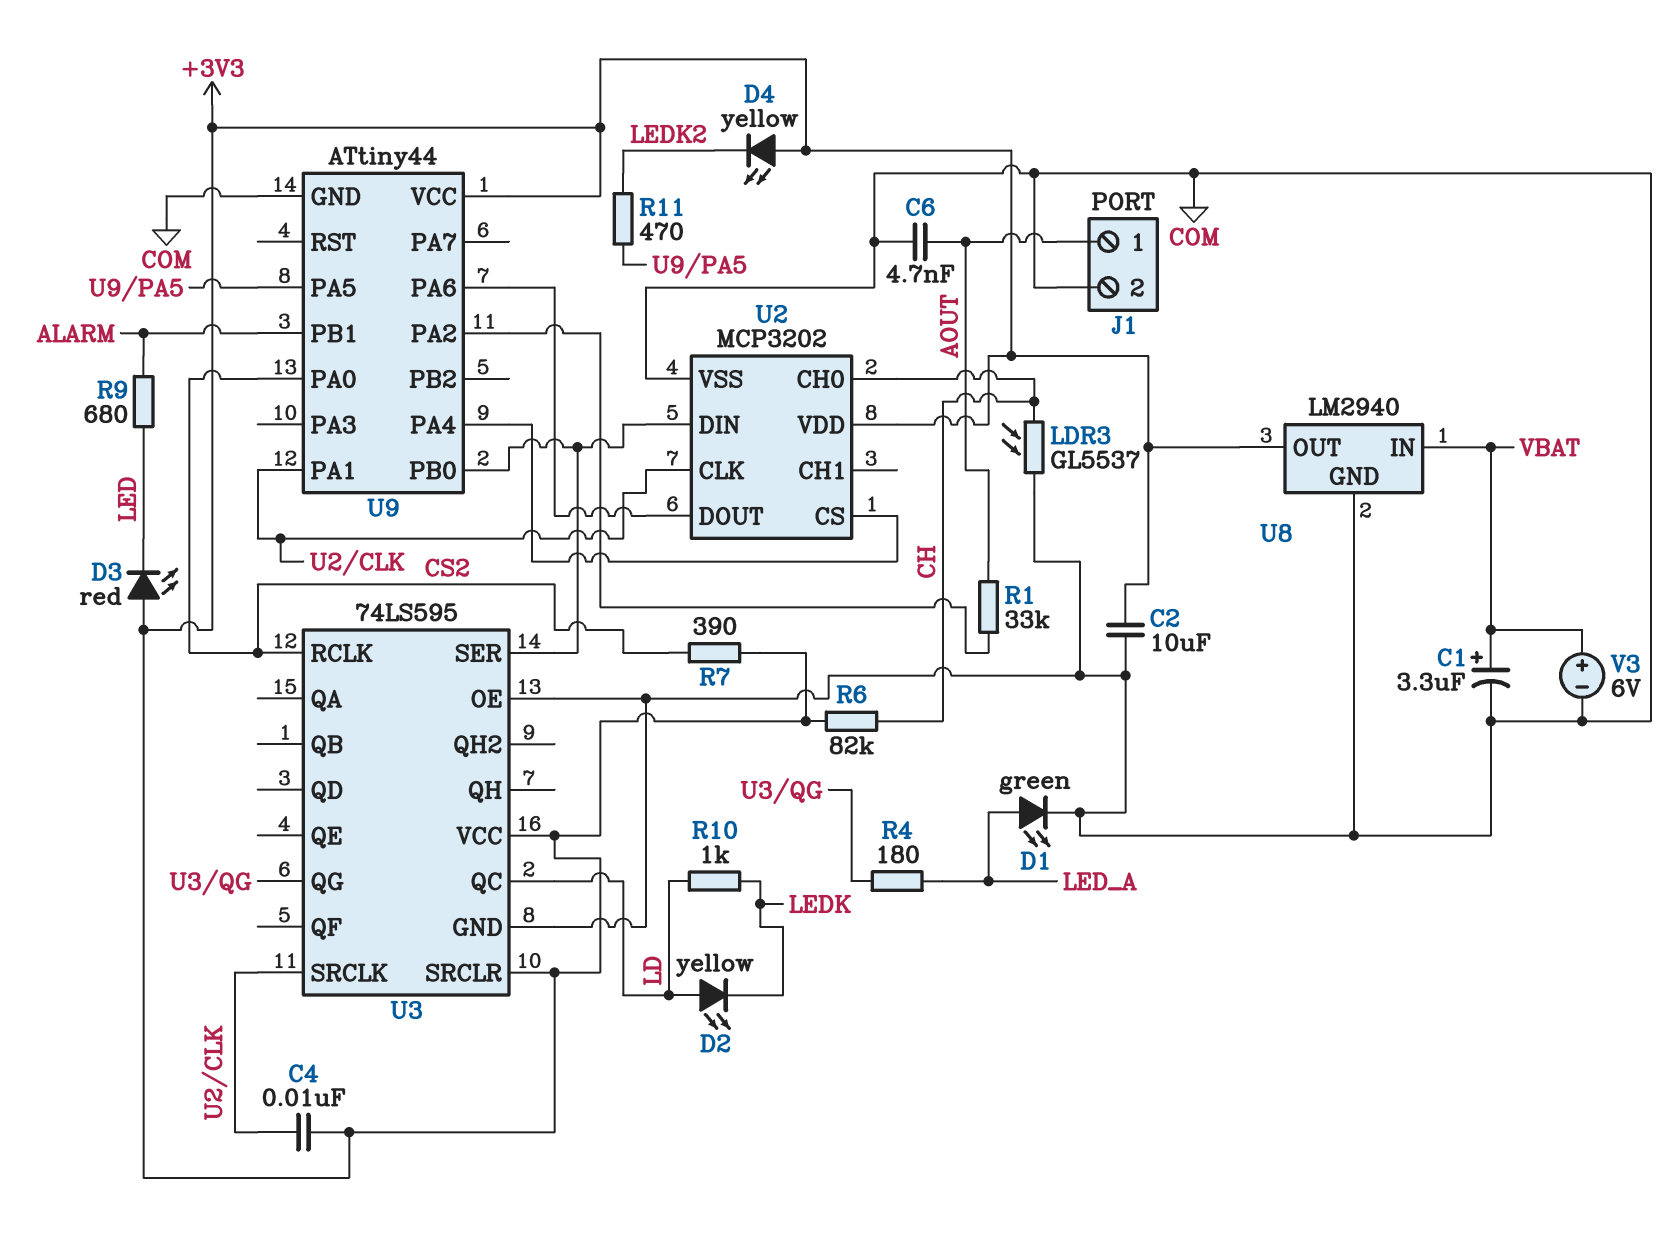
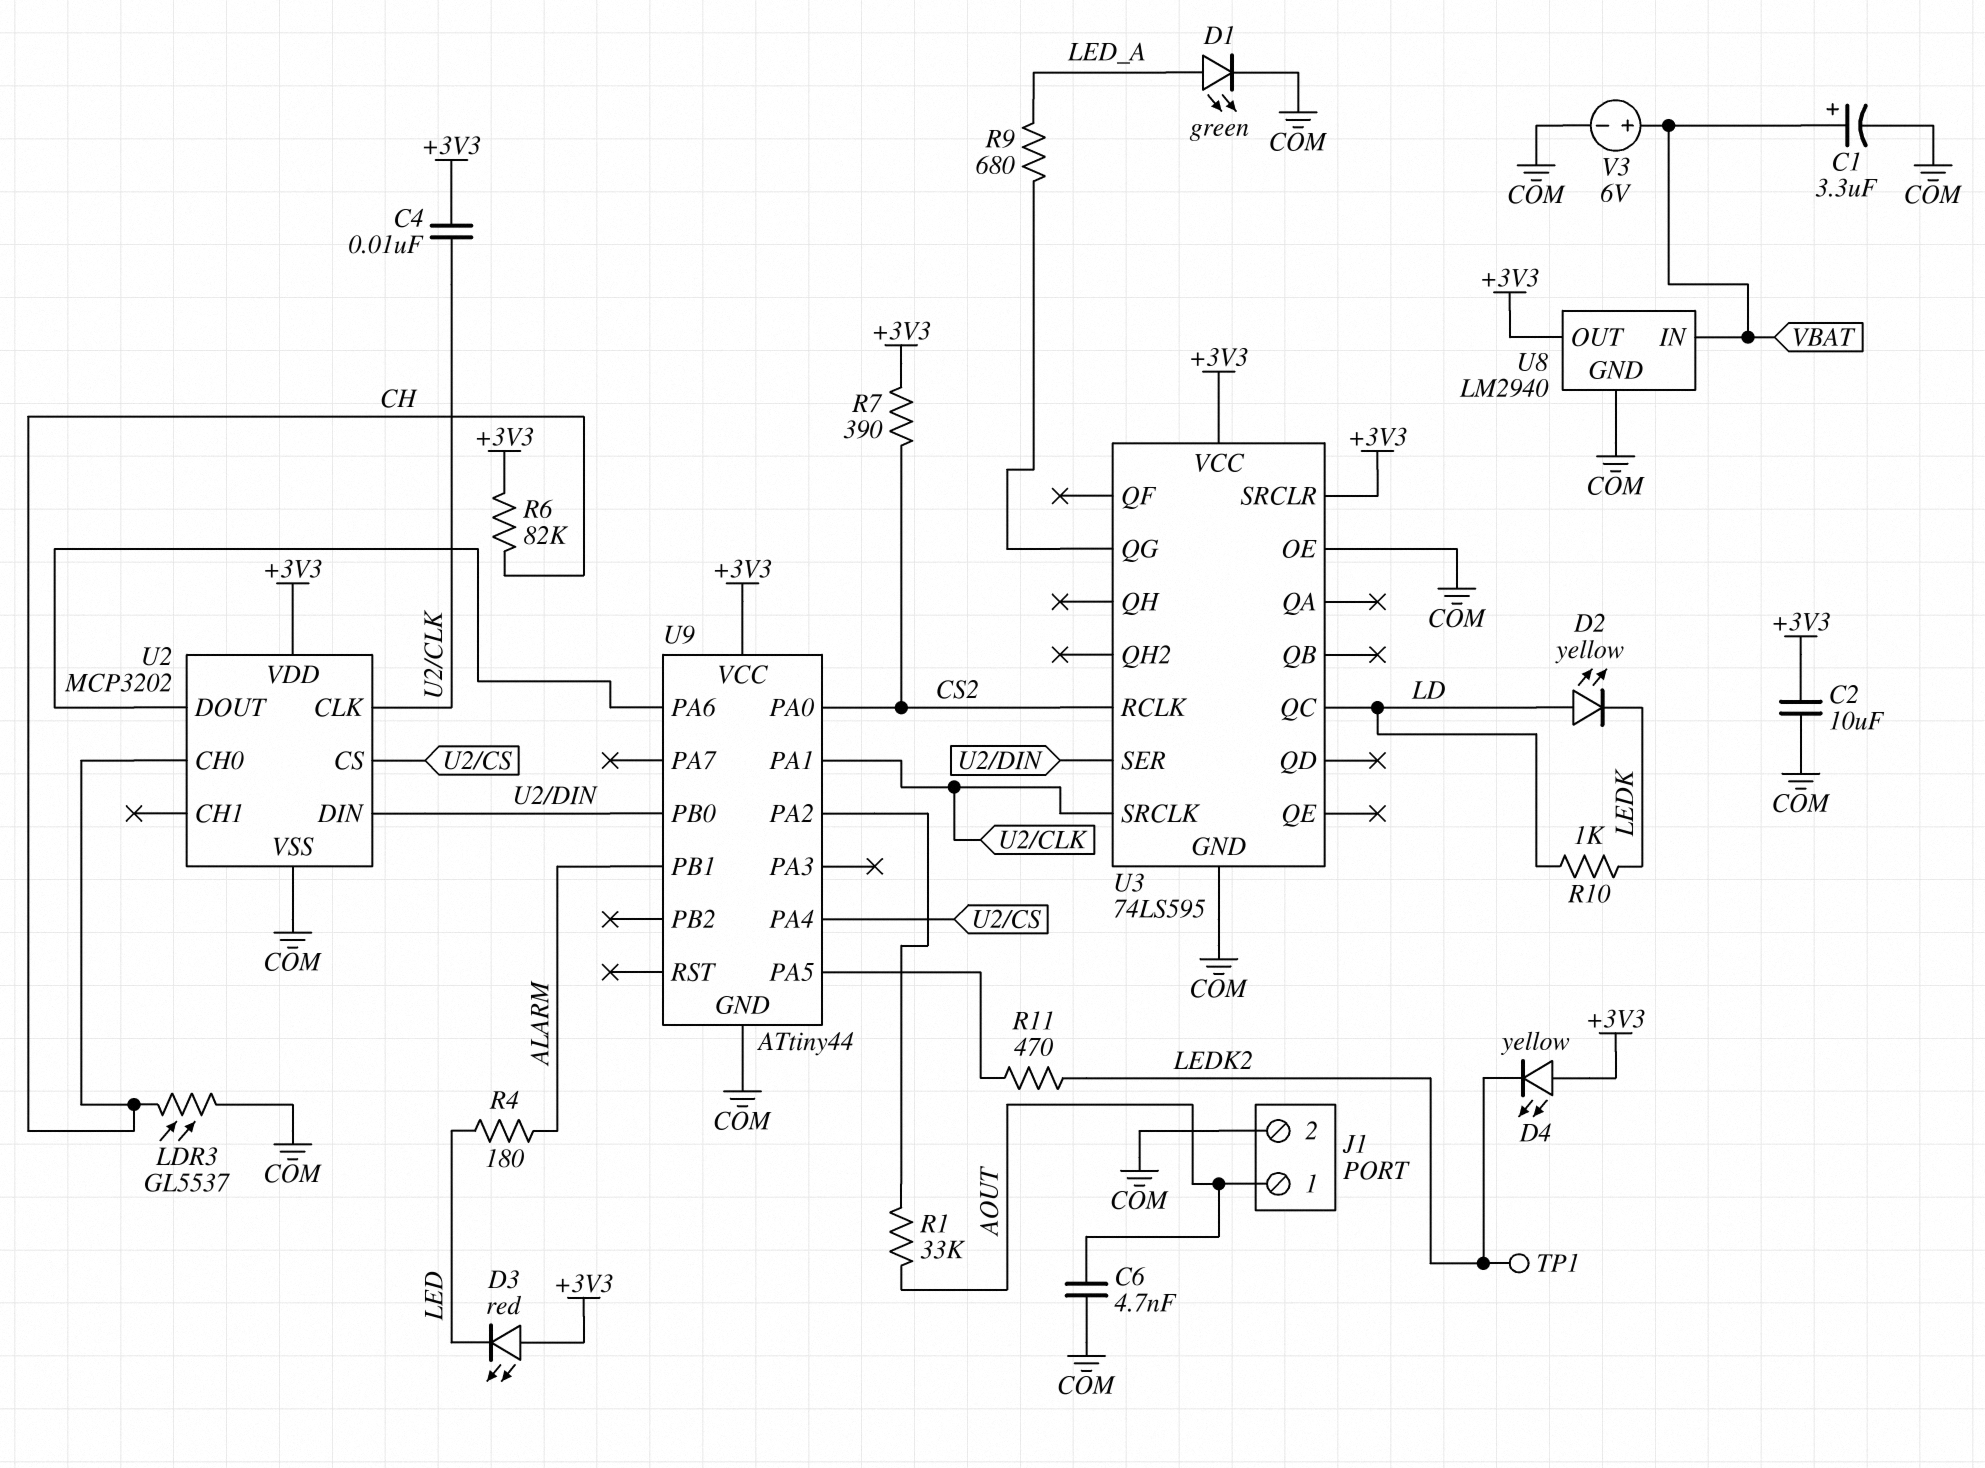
R4: 180 (LED_A, U3/QG) -> 180 (ALARM, LED)
R9: 680 (ALARM, LED) -> 680 (LED_A, U3/QG)
TP1: none -> test point (LEDK2)

